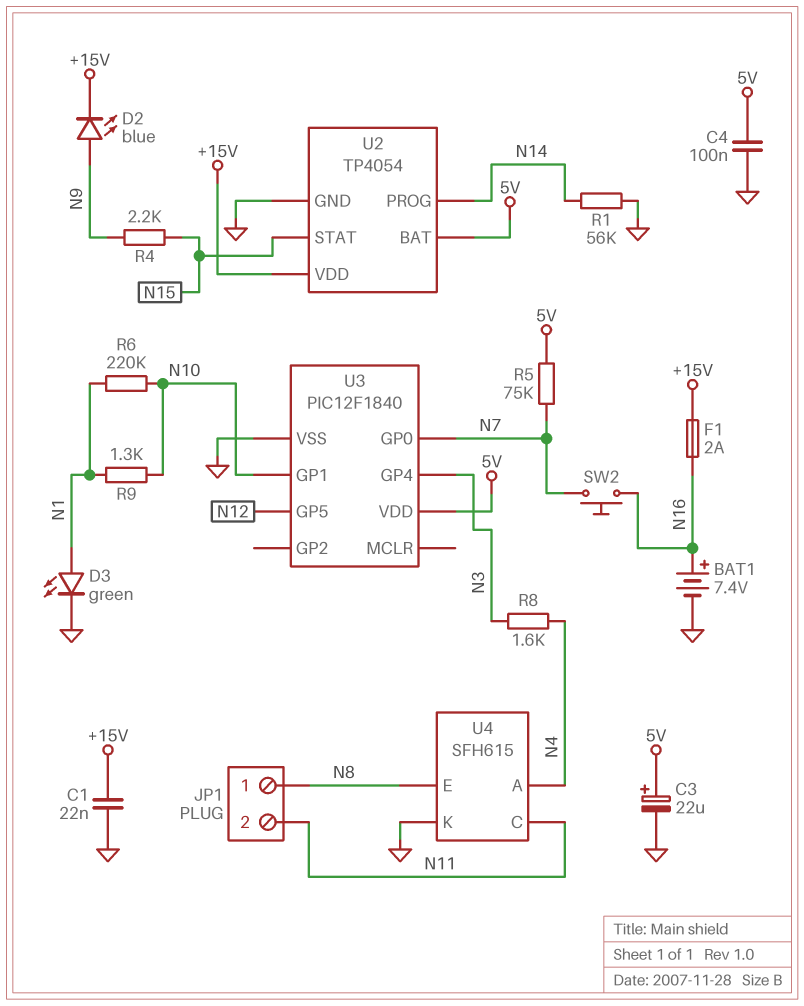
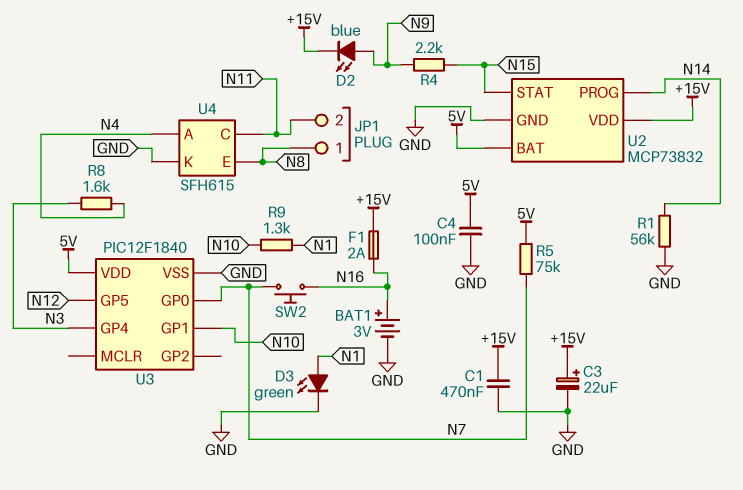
BAT1: 7.4V (plus N16, minus GND) -> 3V (plus N16, minus GND)
C1: 22nF (+15V, GND) -> 470nF (+15V, GND)
C3: 22uF (plus 5V, minus GND) -> 22uF (plus +15V, minus GND)
R6: 220k (N1, N10) -> none
U2: TP4054 -> MCP73832

